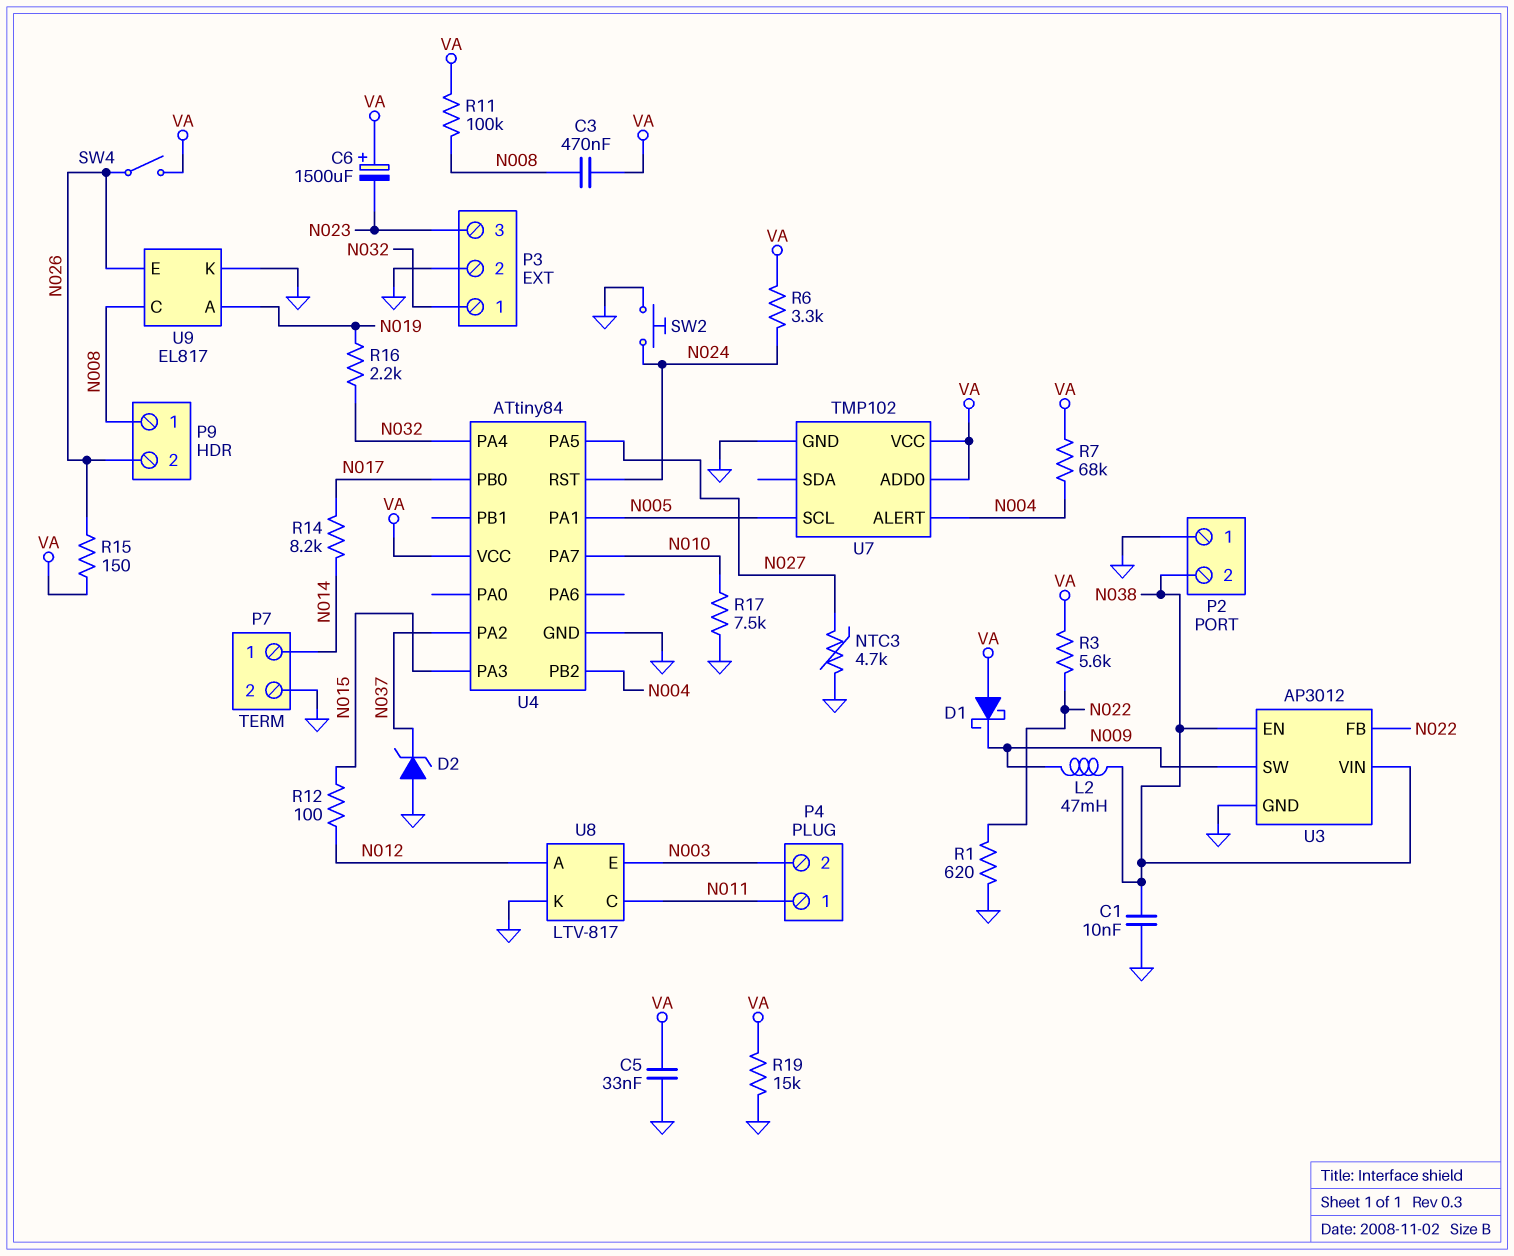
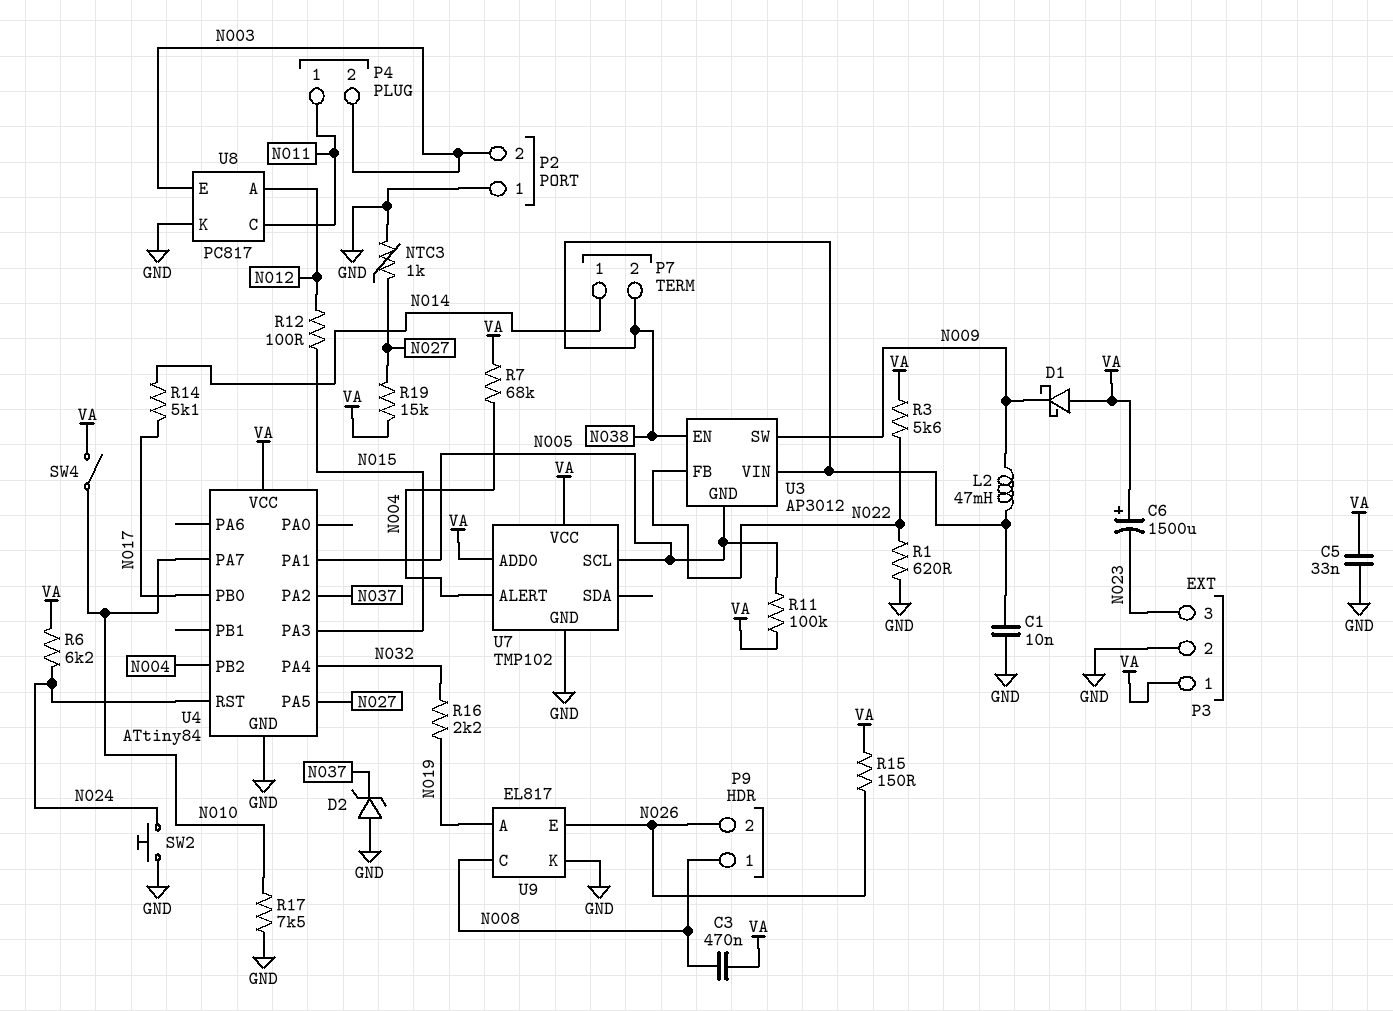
NTC3: 4.7k (GND, N027) -> 1k (GND, N027)
P2 pin 2: N038 -> N003
P3 pin 1: N032 -> VA
P7 pin 2: GND -> N038
R6: 3.3k (N024, VA) -> 6.2k (N024, VA)
R11: 100k (N008, VA) -> 100k (N005, VA)
R14: 8.2k (N014, N017) -> 5.1k (N014, N017)
R19: 15k (GND, VA) -> 15k (N027, VA)
SW4: switch (N026, VA) -> switch (N010, VA)
U3 pin GND: GND -> N005
U8: LTV-817 -> PC817

